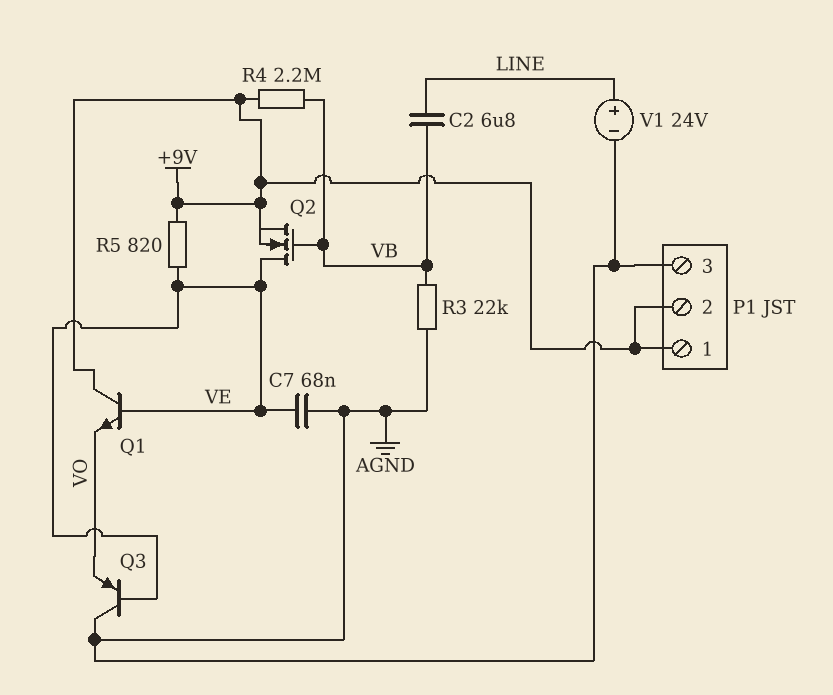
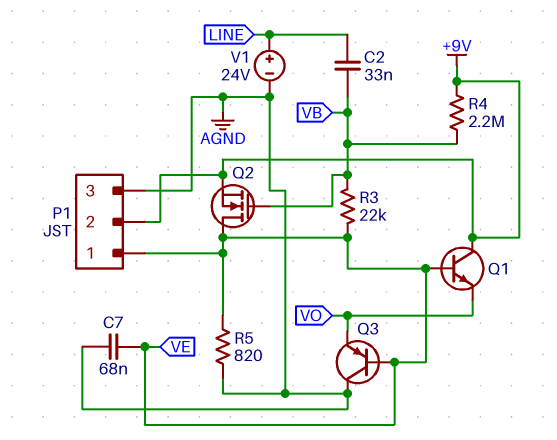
C2: 6.8uF (LINE, VB) -> 33nF (LINE, VB)
P1 pin 1: +9V -> VE
R3: 22k (AGND, VB) -> 22k (VB, VE)
R5: 820 (+9V, VE) -> 820 (AGND, VE)

